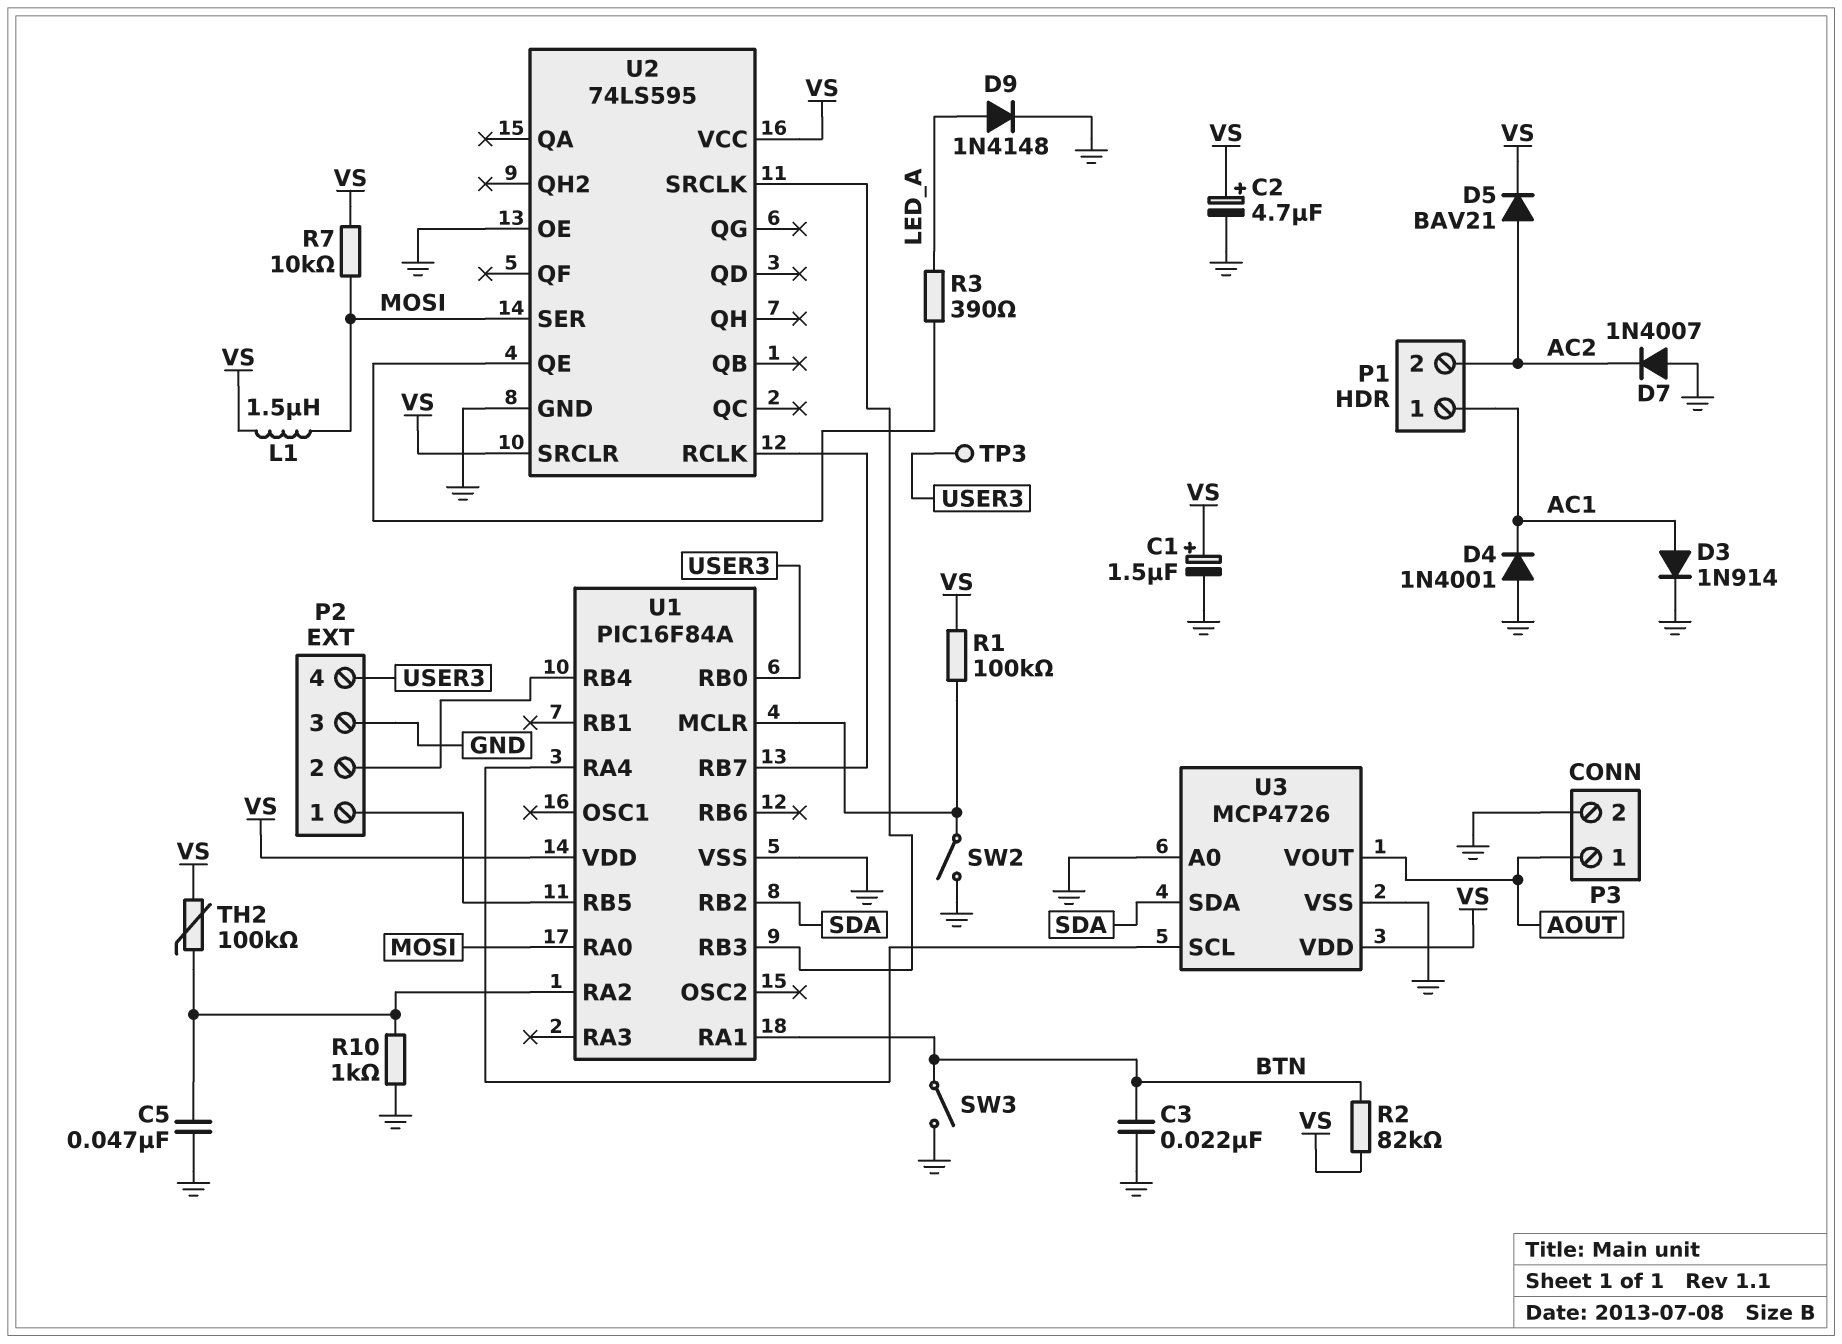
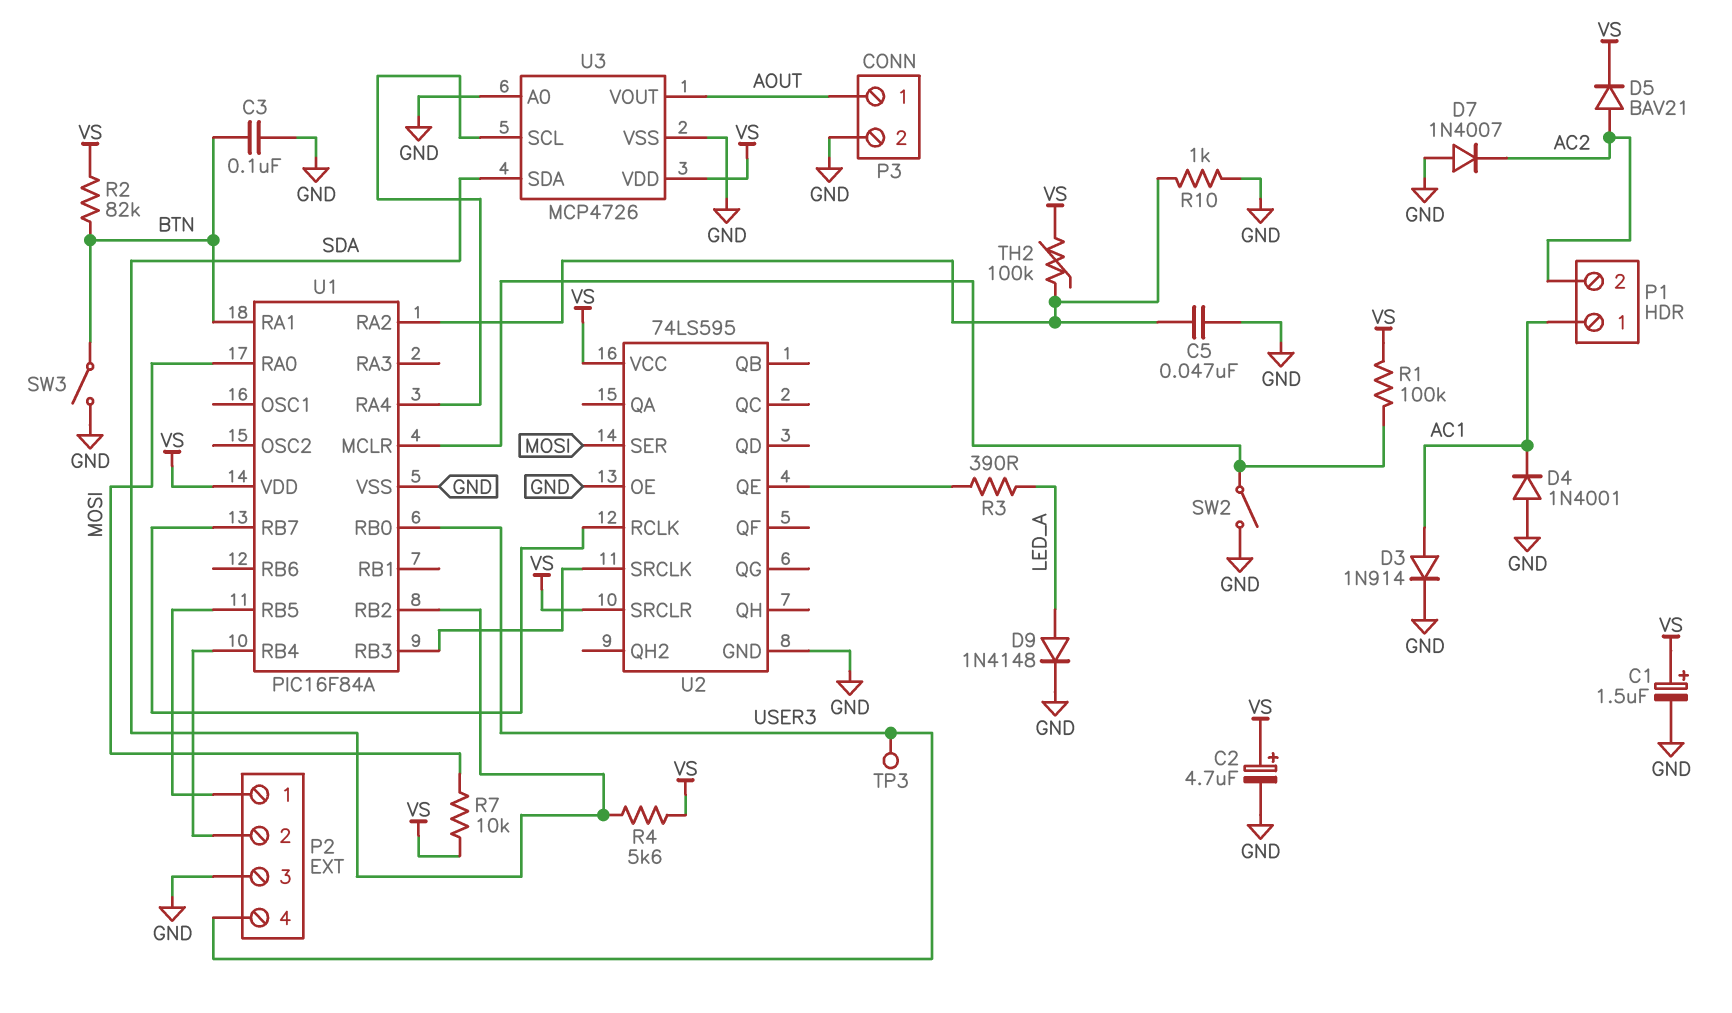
C3: 22nF (BTN, GND) -> 100nF (BTN, GND)
L1: 1.5uH (MOSI, VS) -> none
R4: none -> 5.6k (SDA, VS)

